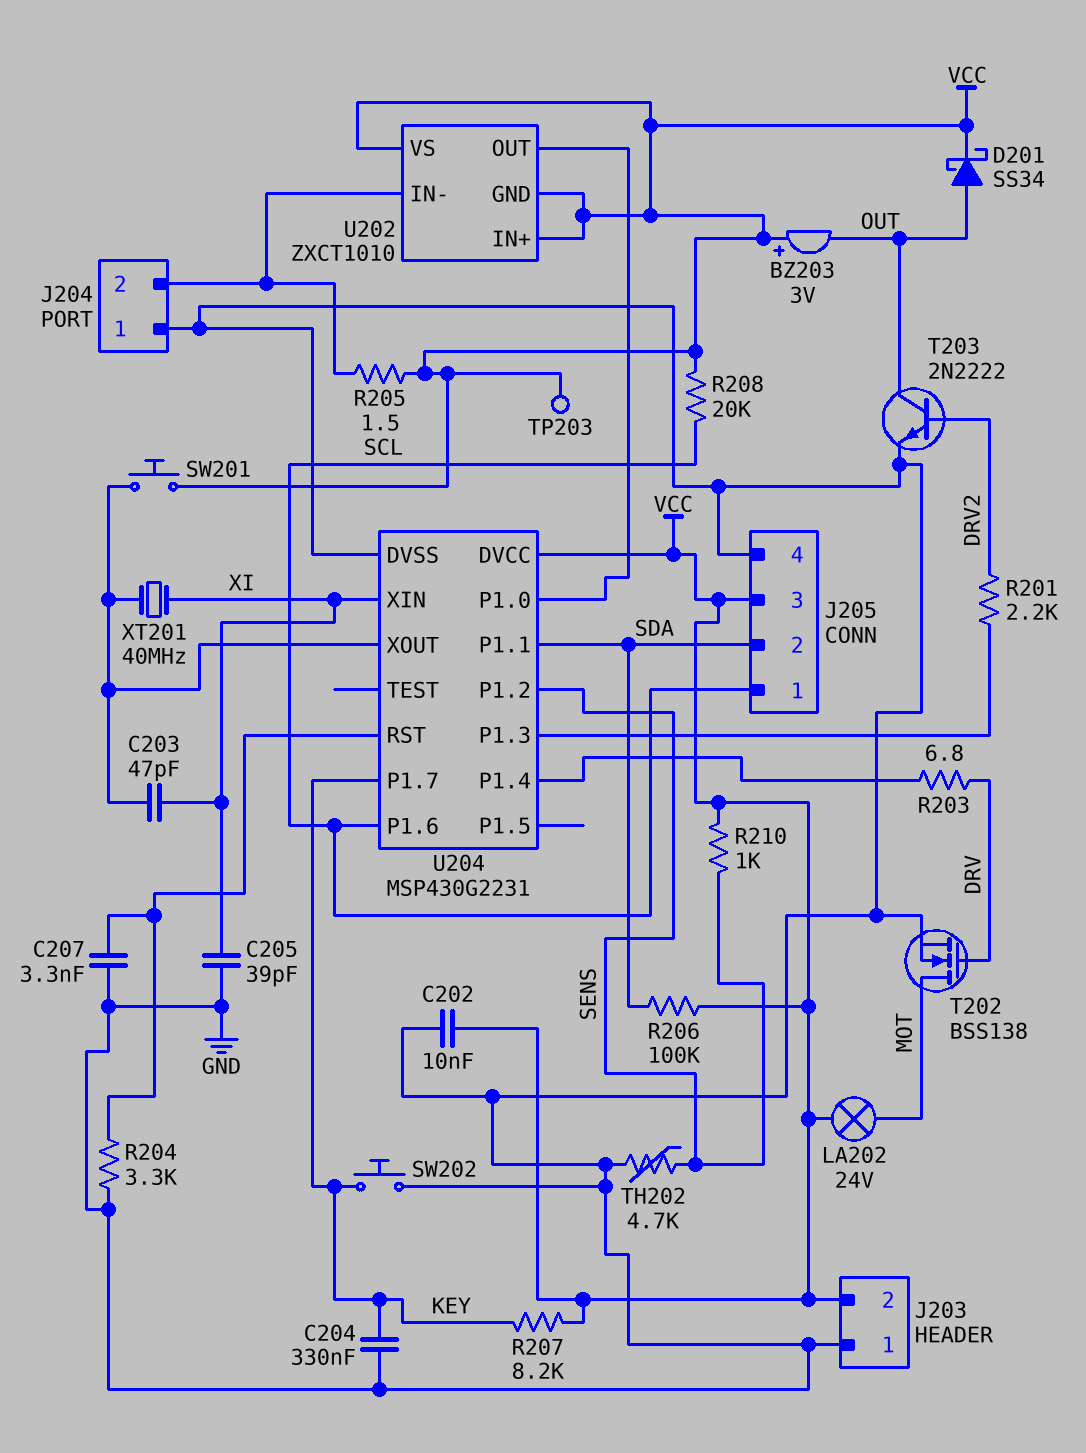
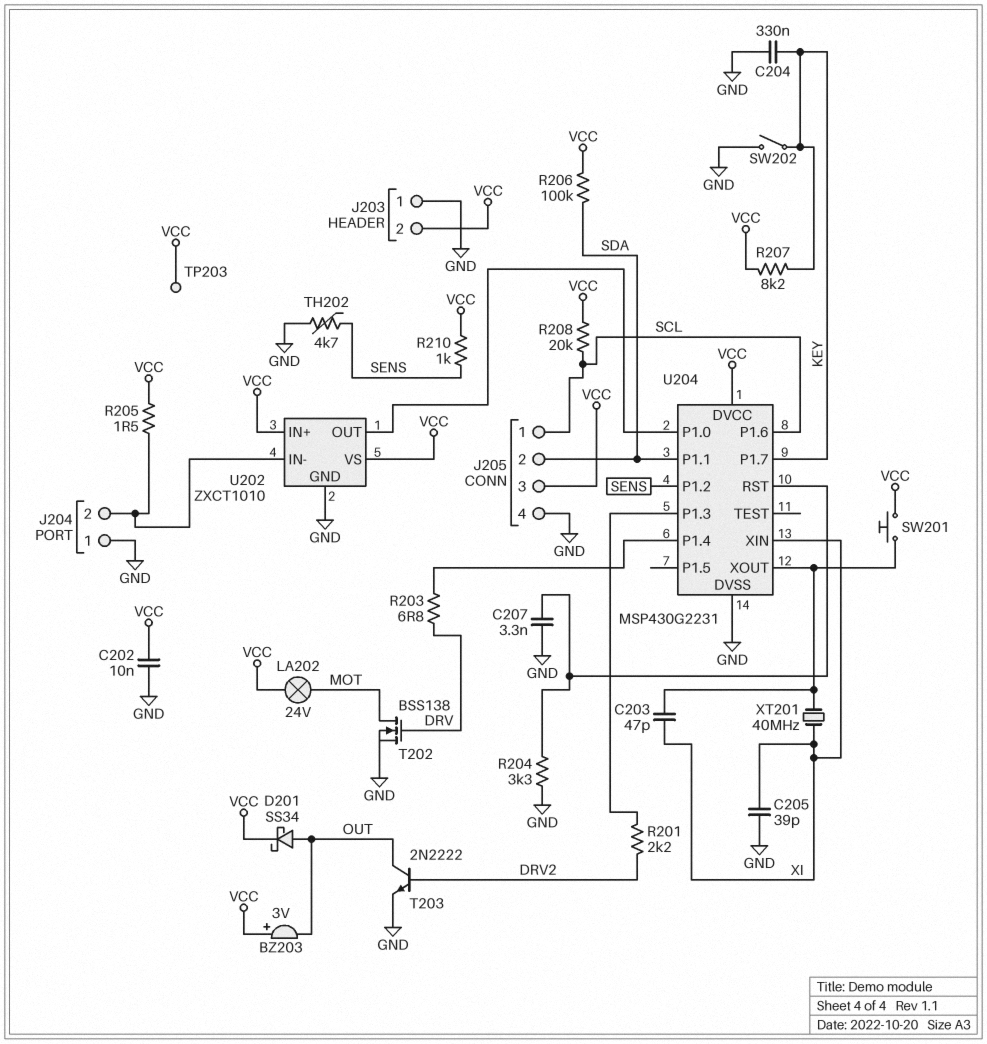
SW202: button (GND, KEY) -> switch (GND, KEY)
U202 pin GND: VCC -> GND

